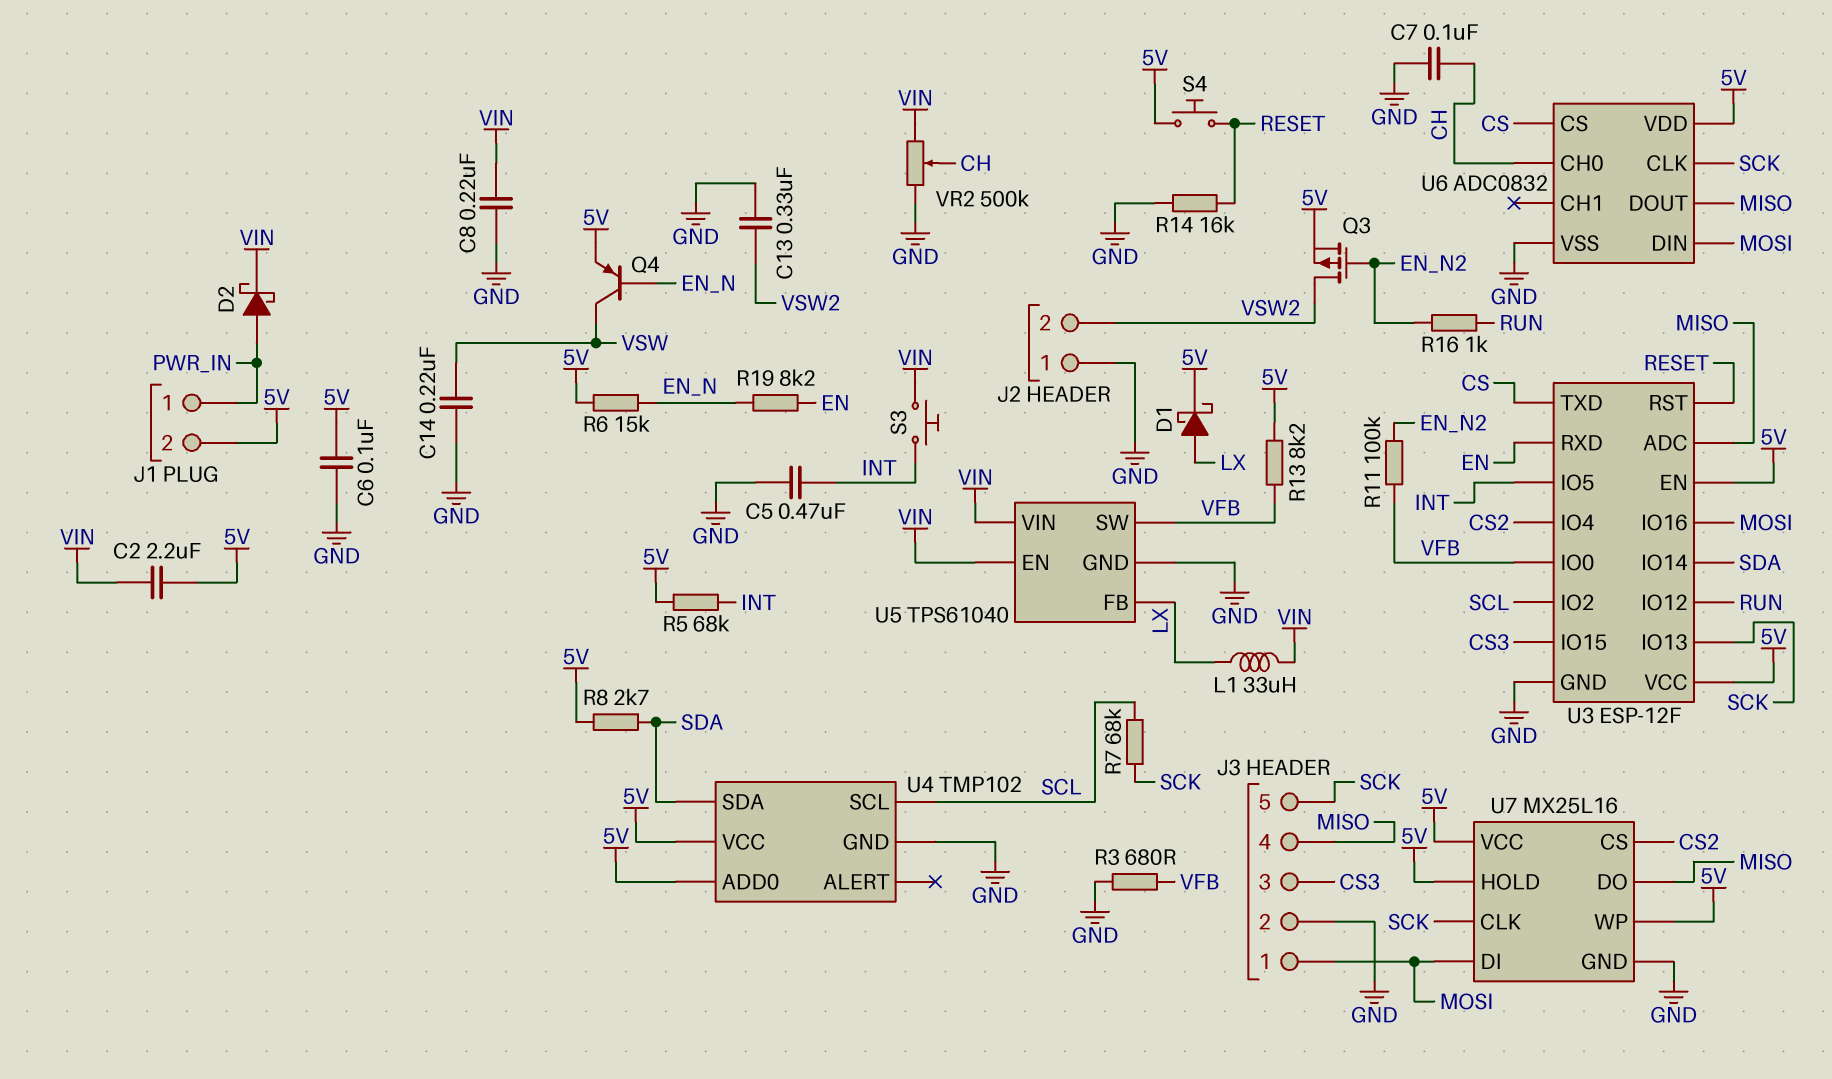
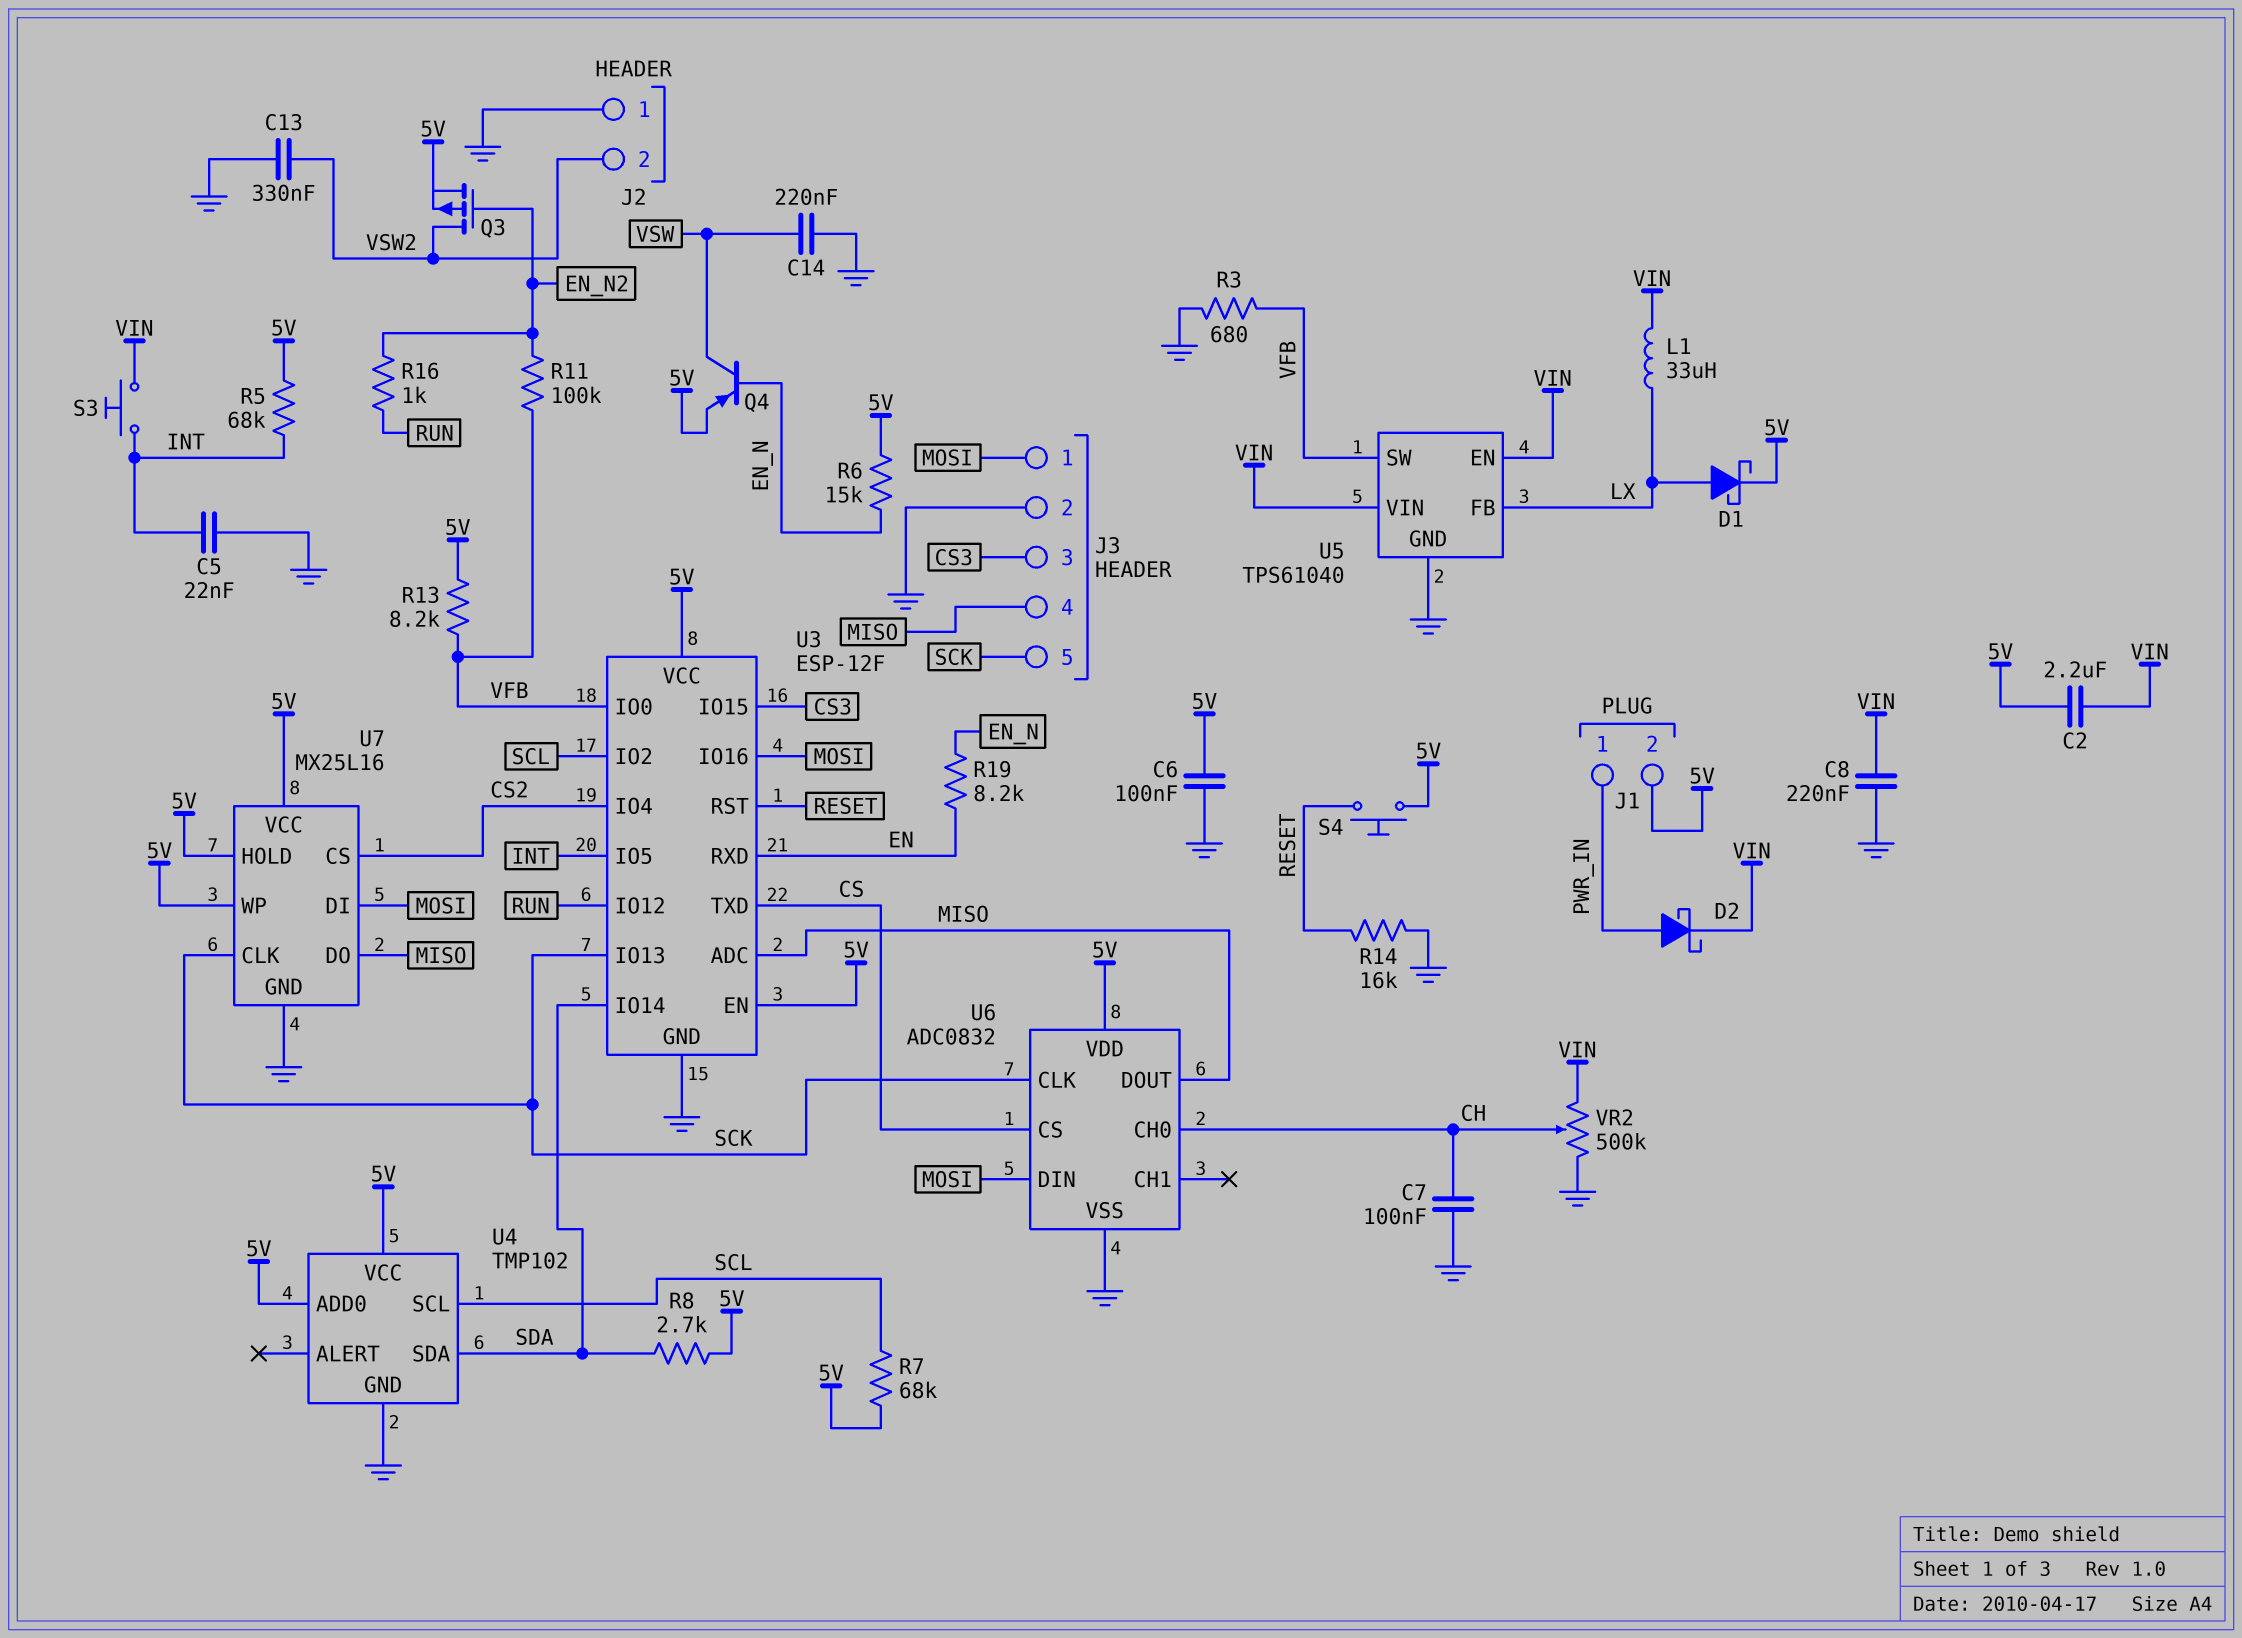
C5: 470nF (GND, INT) -> 22nF (GND, INT)
R7: 68k (SCK, SCL) -> 68k (5V, SCL)

